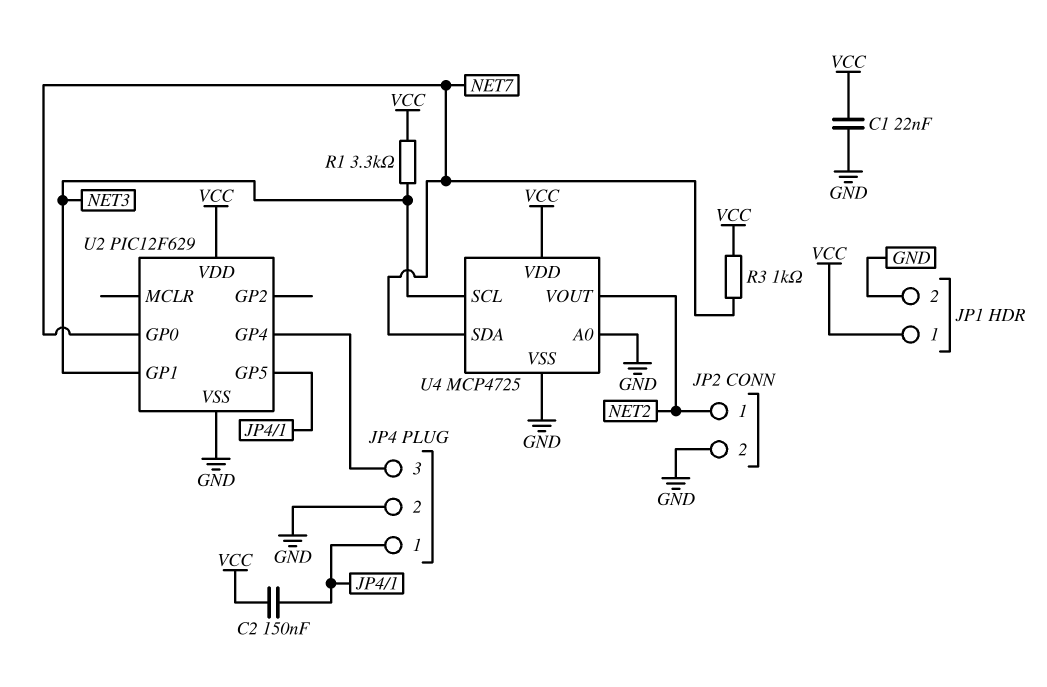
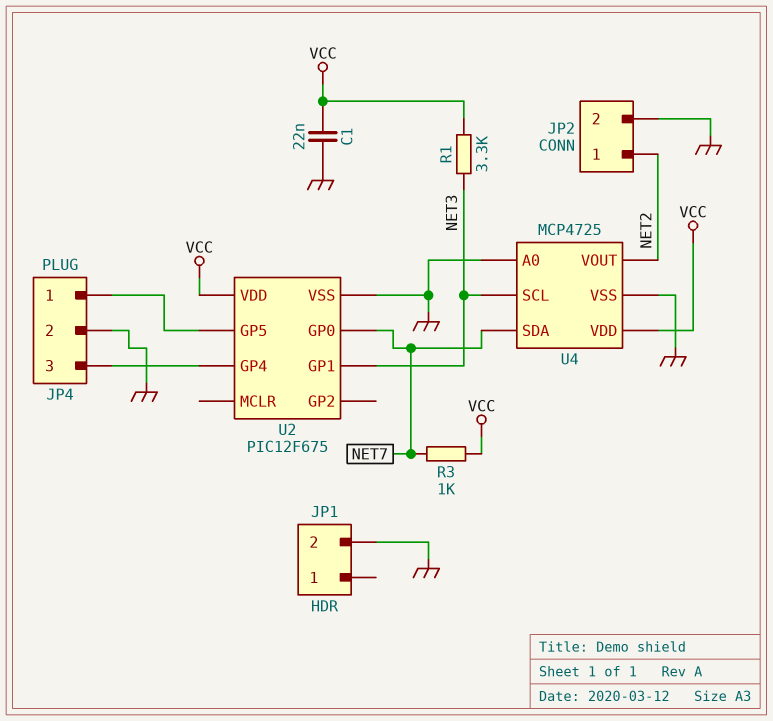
C2: 150nF (JP4/1, VCC) -> none
JP1 pin 1: VCC -> none
U2: PIC12F629 -> PIC12F675

